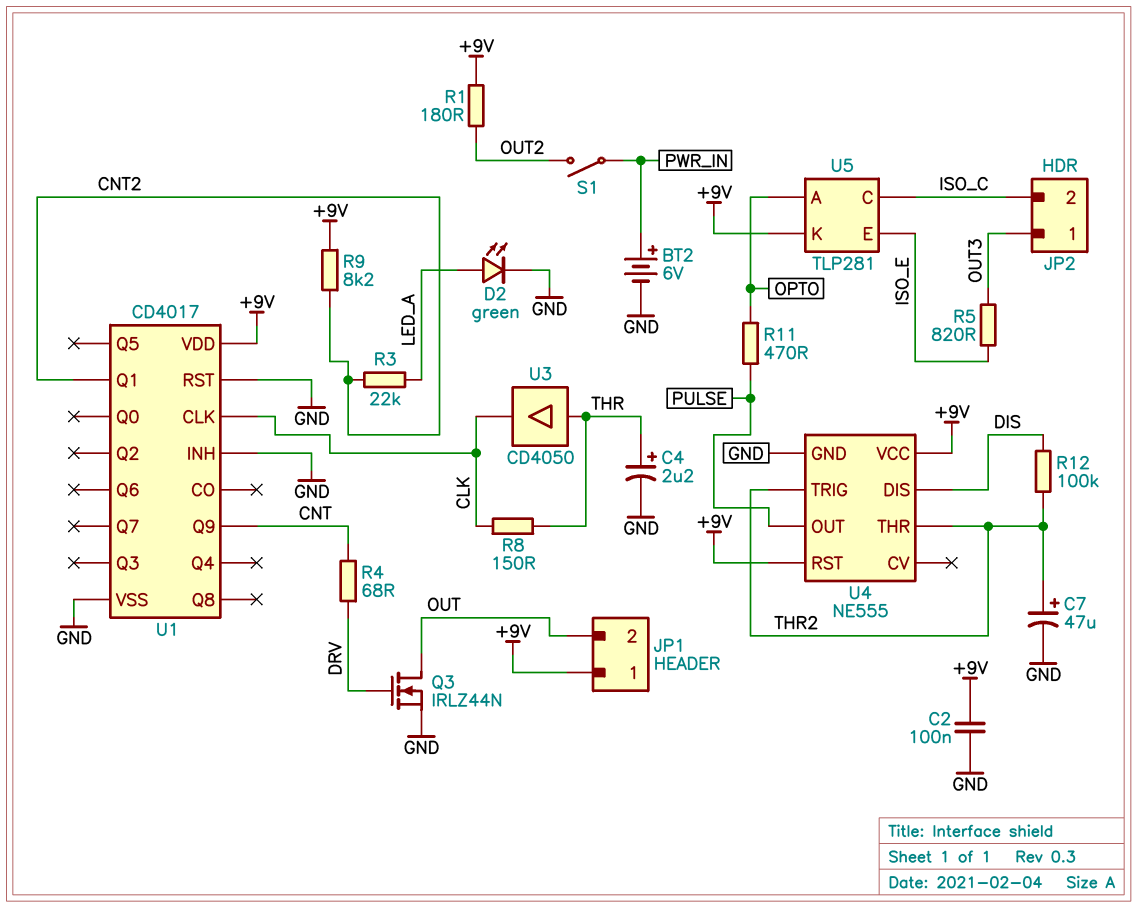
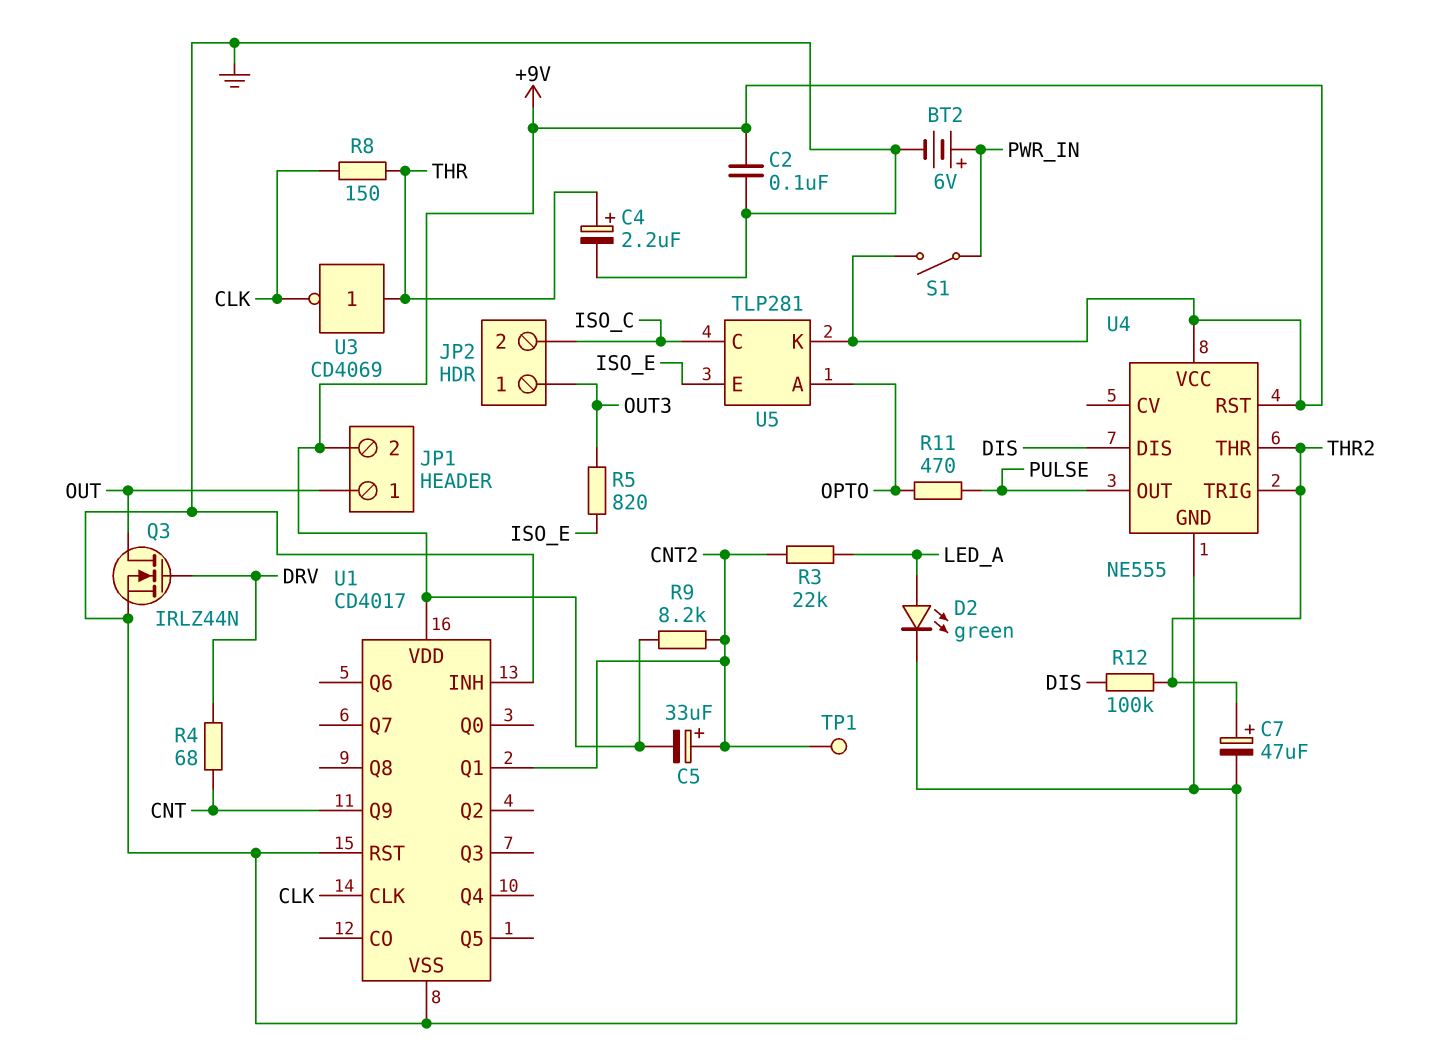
C5: none -> 33uF (plus CNT2, minus +9V)
JP1 pin 1: +9V -> OUT
JP1 pin 2: OUT -> +9V
R1: 180 (+9V, OUT2) -> none
S1: switch (OUT2, PWR_IN) -> switch (+9V, PWR_IN)
TP1: none -> test point (CNT2)
U3: buffer CD4050 (in THR, out CLK) -> NOT CD4069 (in THR, out CLK)

